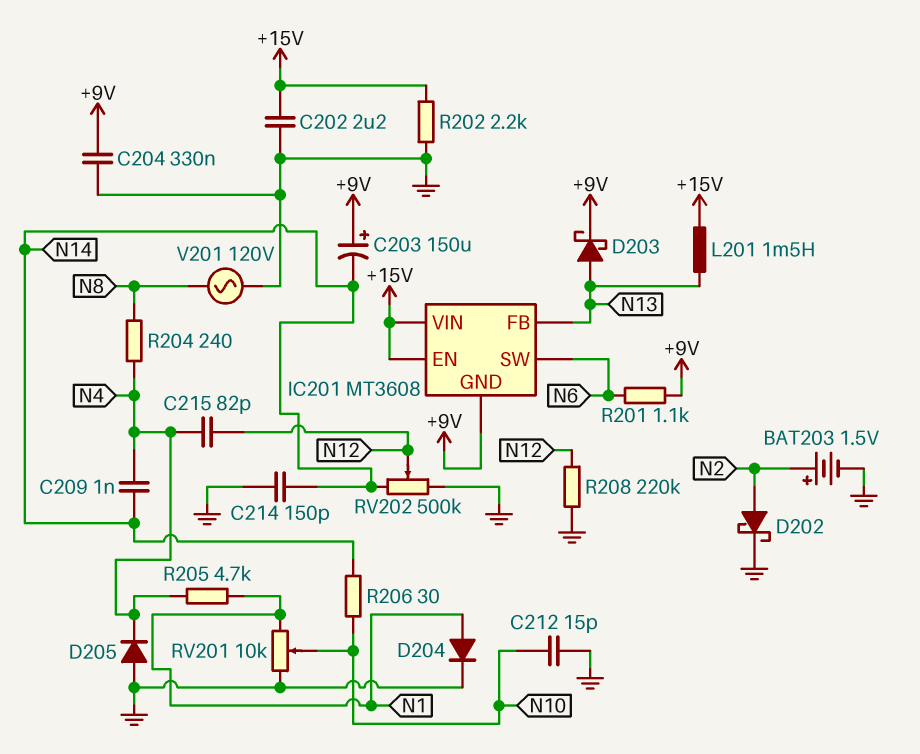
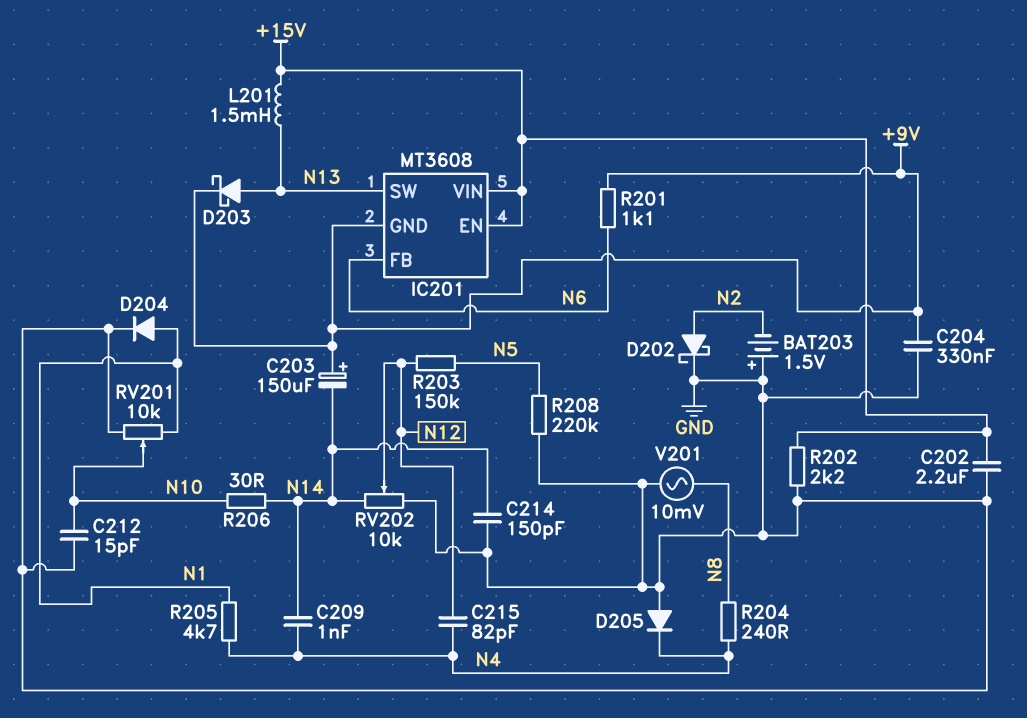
BAT203: 1.5V (plus N2, minus GND) -> 1.5V (plus GND, minus N2)
IC201 pin FB: N13 -> N6
IC201 pin SW: N6 -> N13
R203: none -> 150k (N5, N12)
R208: 220k (GND, N12) -> 220k (GND, N5)
RV202: 500k (GND, N14, wiper N12) -> 10k (GND, N14, wiper N12)
V201: AC 120V (GND, N8) -> AC 10mV (GND, N8)

